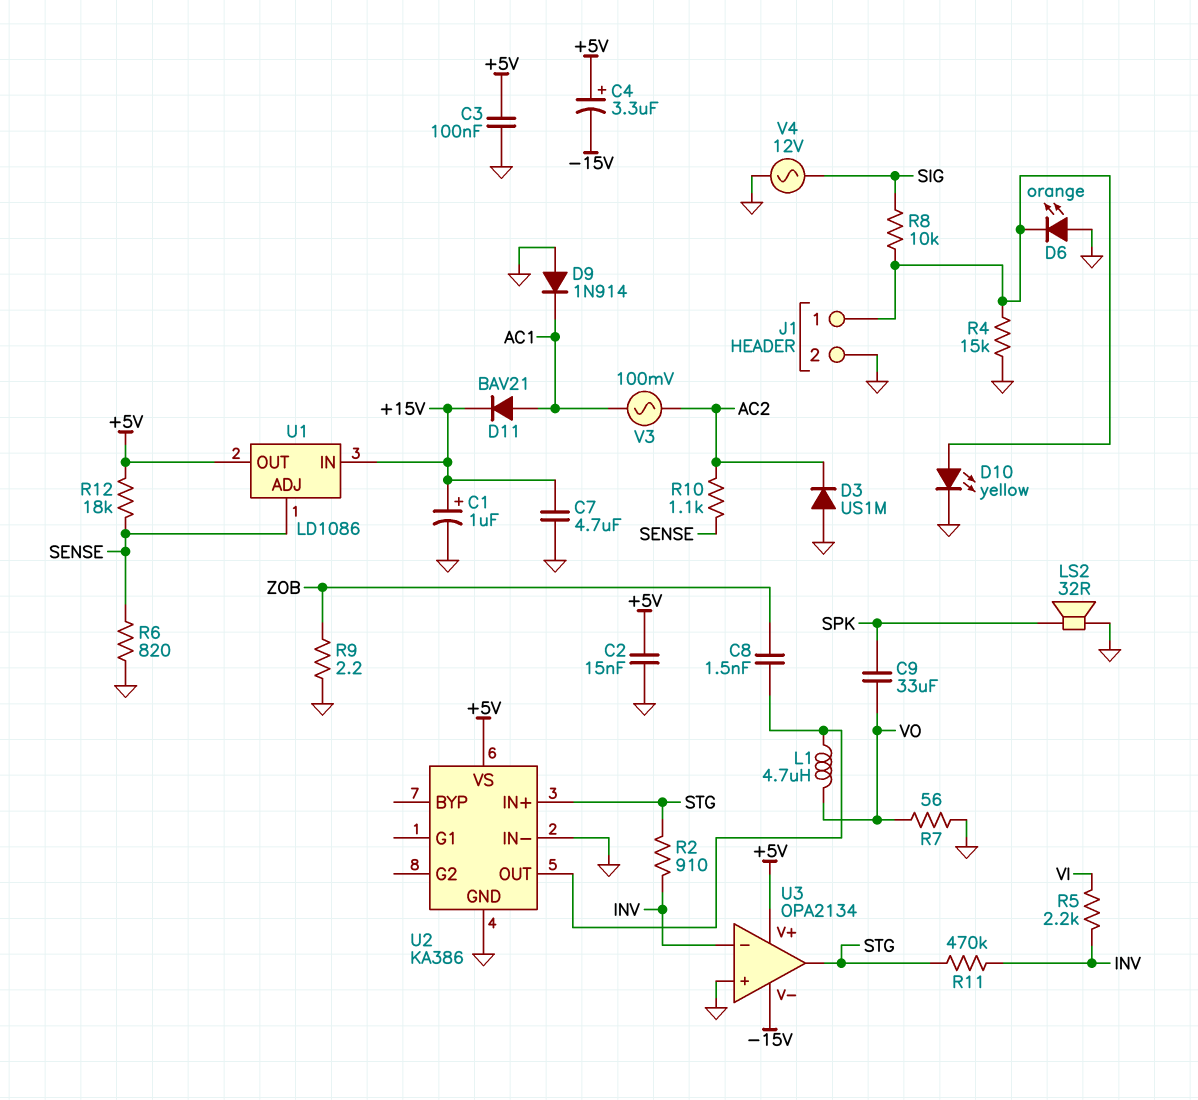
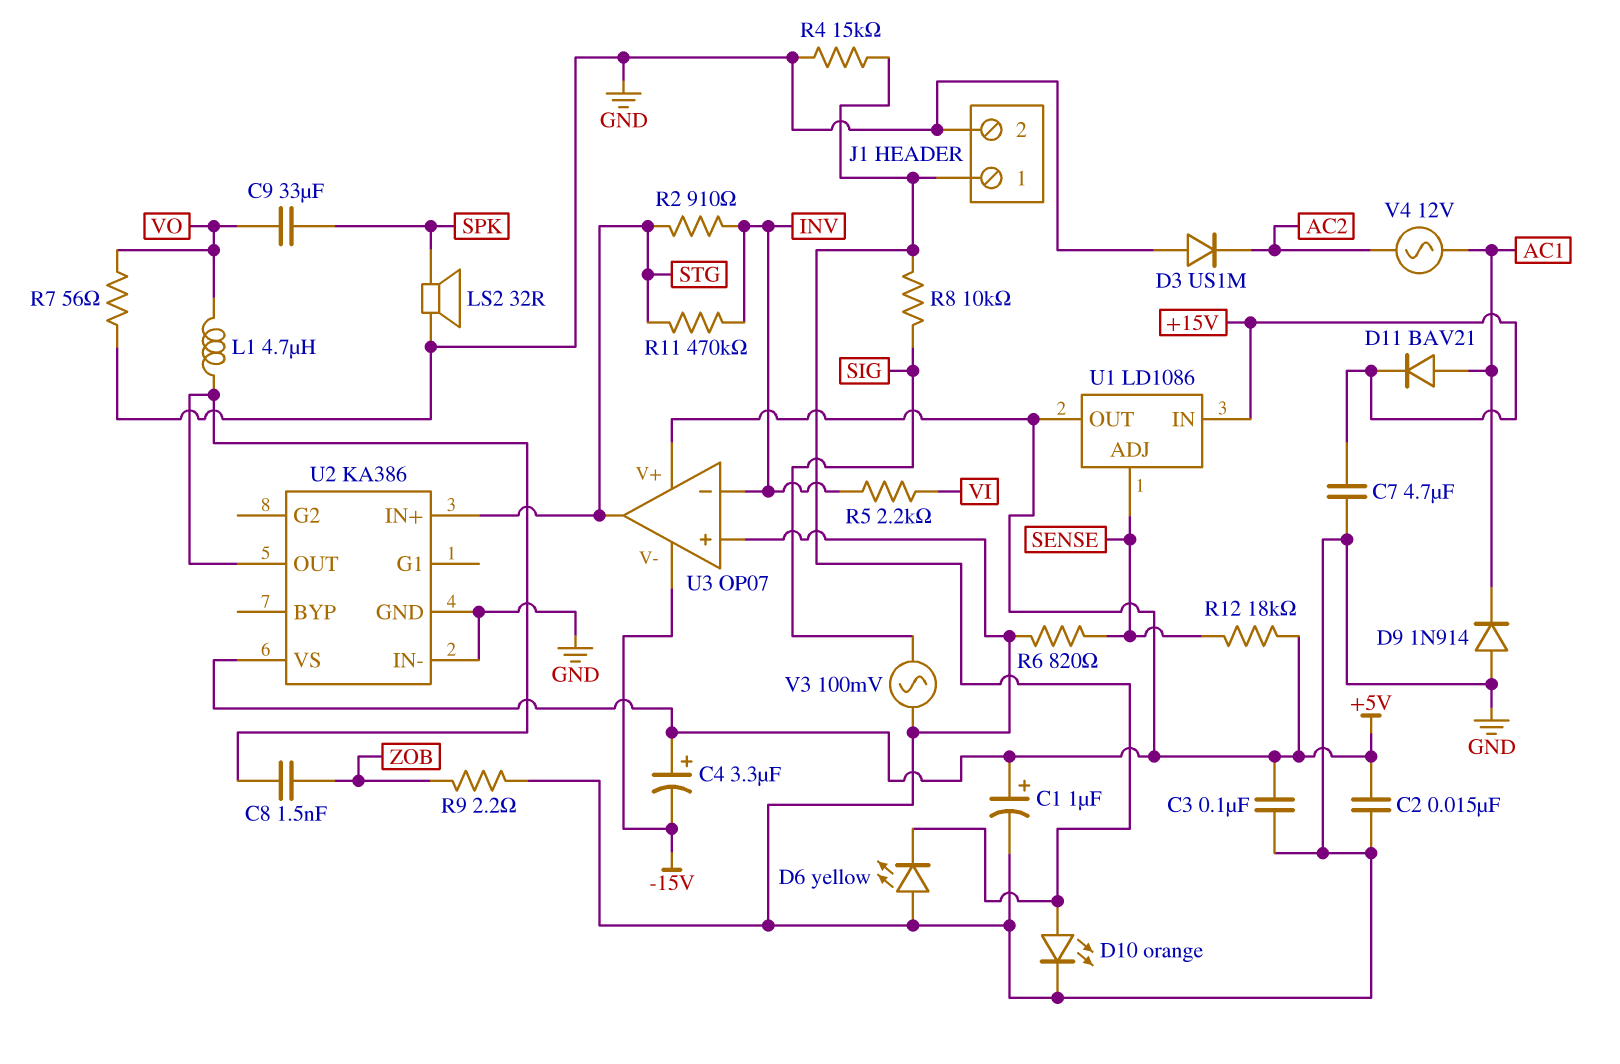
C1: 1uF (plus +15V, minus GND) -> 1uF (plus +5V, minus GND)
D6: LED orange (A GND, K J1/1) -> LED yellow (A GND, K J1/1)
D10: LED yellow (A J1/1, K GND) -> LED orange (A J1/1, K GND)
R10: 1.1k (AC2, SENSE) -> none
U3: OPA2134 -> OP07
V3: AC 100mV (AC1, AC2) -> AC 100mV (GND, SIG)
V4: AC 12V (GND, SIG) -> AC 12V (AC1, AC2)

